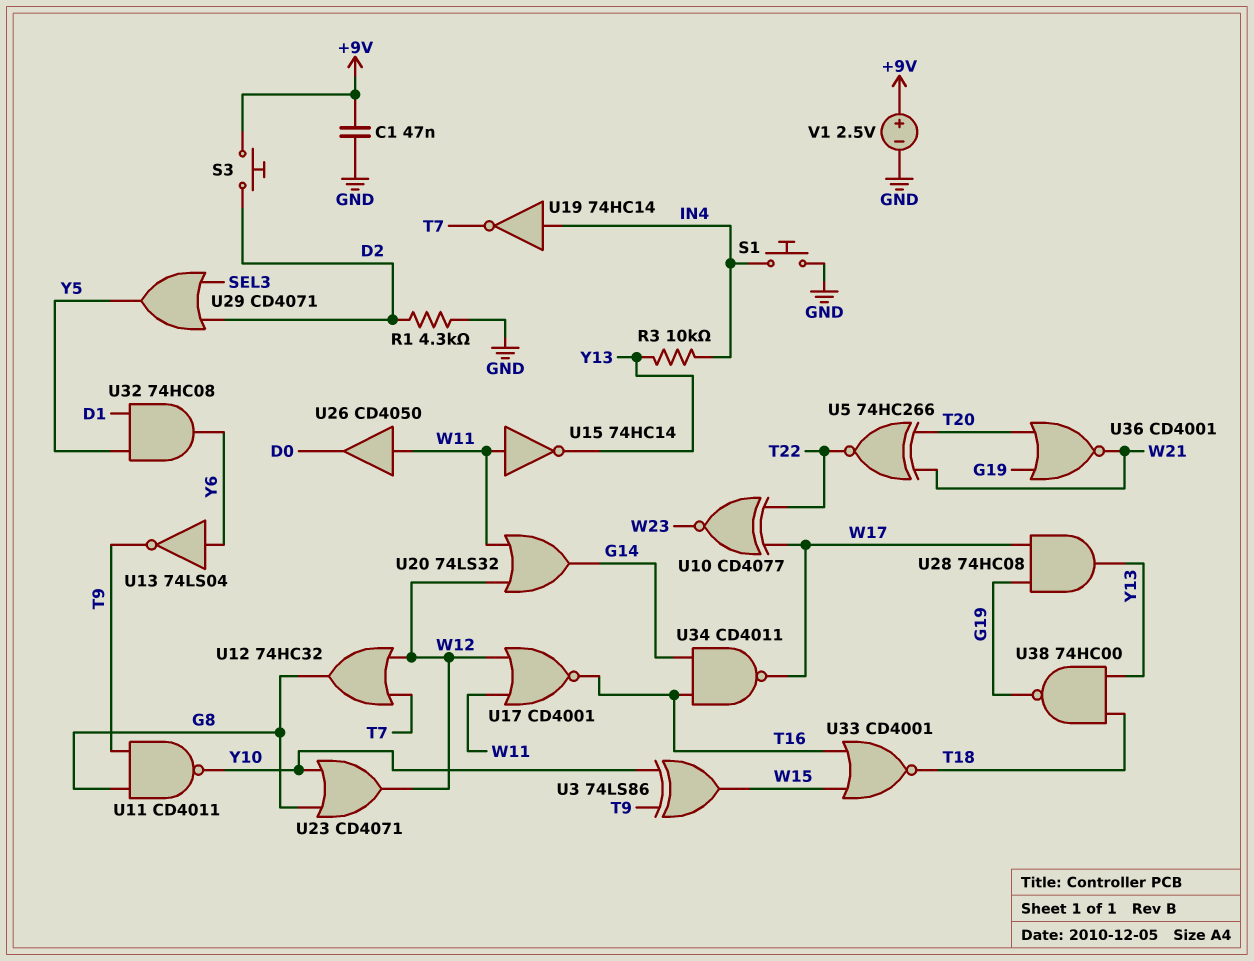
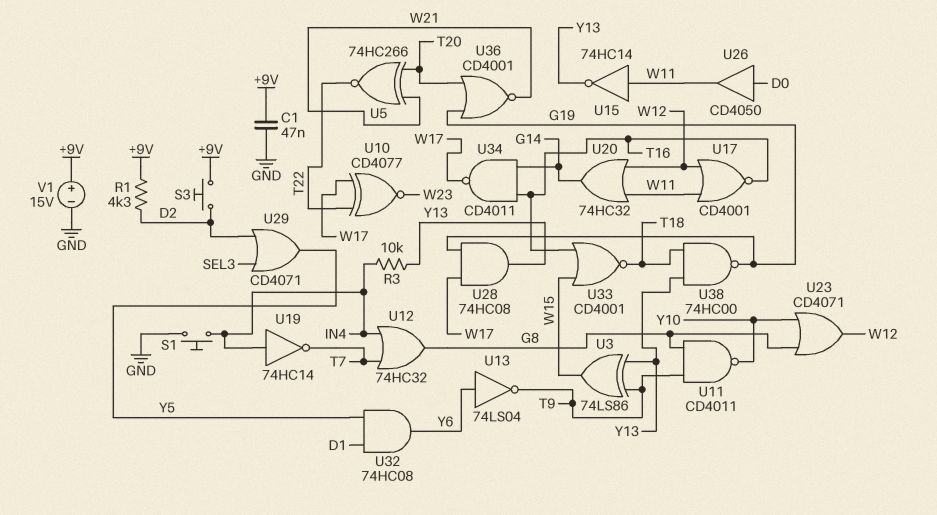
R1: 4.3k (D2, GND) -> 4.3k (+9V, D2)
U3: XOR 74LS86 (in T9, in Y10, out W15) -> XOR 74LS86 (in T9, in Y13, out W15)
U12: OR 74HC32 (in T7, in W12, out G8) -> OR 74HC32 (in IN4, in T7, out G8)
U20: OR 74LS32 (in W11, in W12, out G14) -> OR 74HC32 (in W11, in W12, out G14)
U26: buffer CD4050 (in W11, out D0) -> buffer CD4050 (in D0, out W11)
V1: 2.5V (plus +9V, minus GND) -> 15V (plus +9V, minus GND)

